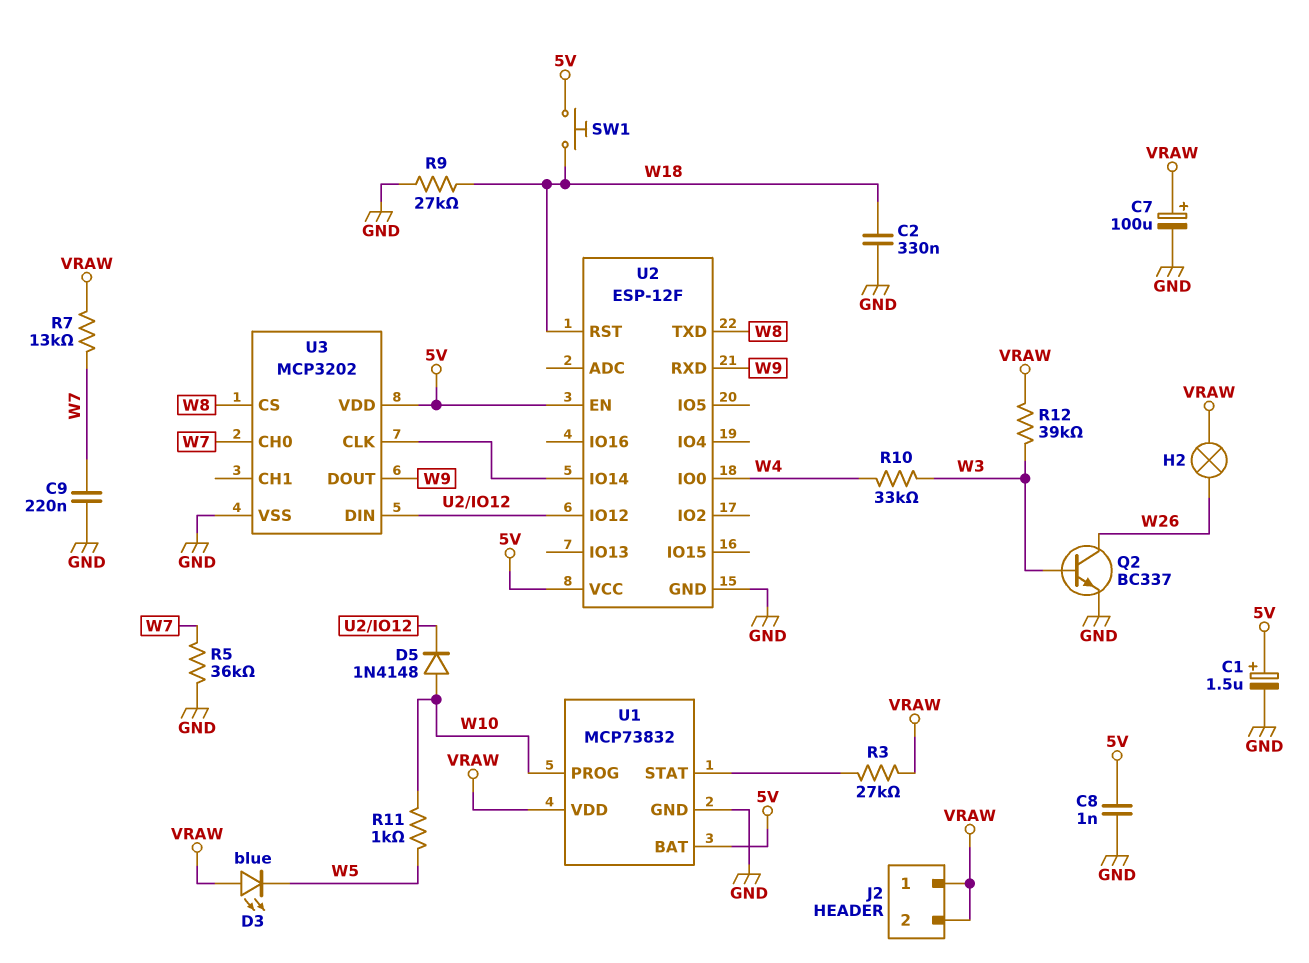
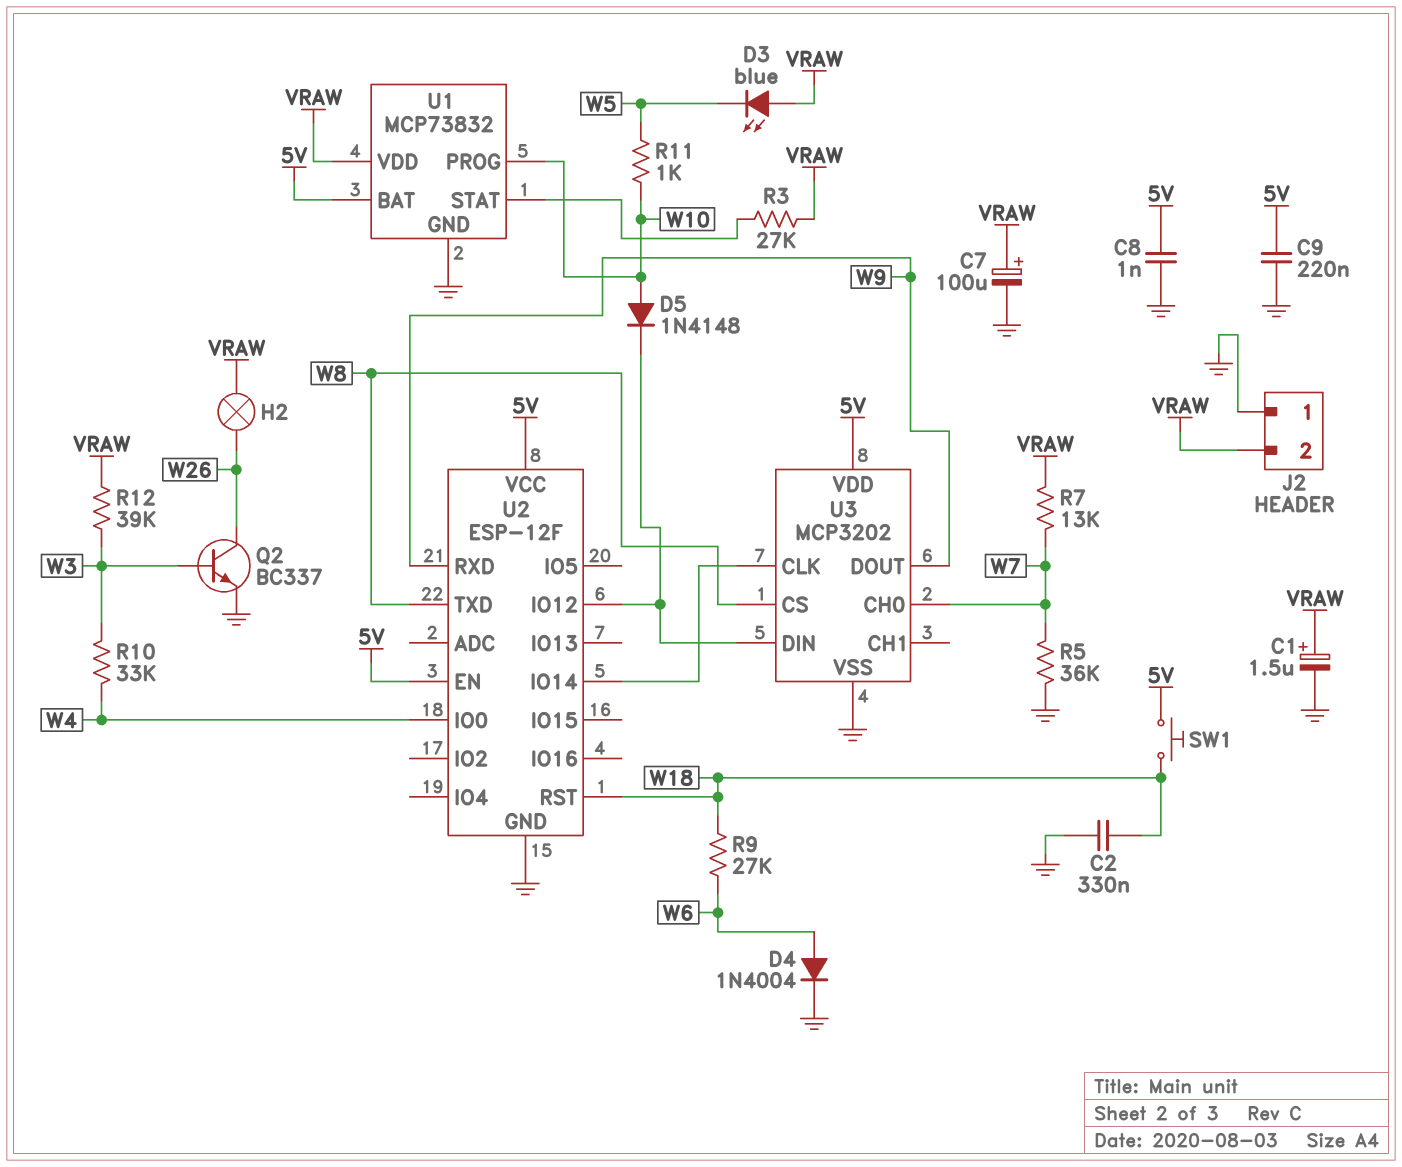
C1: 1.5uF (plus 5V, minus GND) -> 1.5uF (plus VRAW, minus GND)
C9: 220nF (GND, W7) -> 220nF (5V, GND)
D4: none -> diode 1N4004 (A W6, K GND)
J2 pin 1: VRAW -> GND
R9: 27k (GND, W18) -> 27k (W6, W18)

